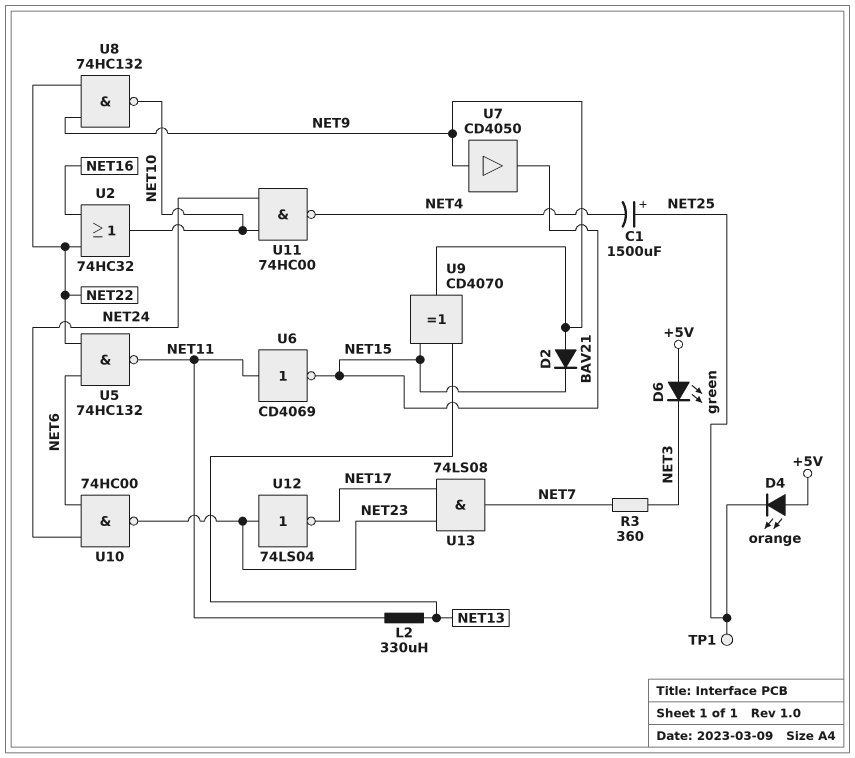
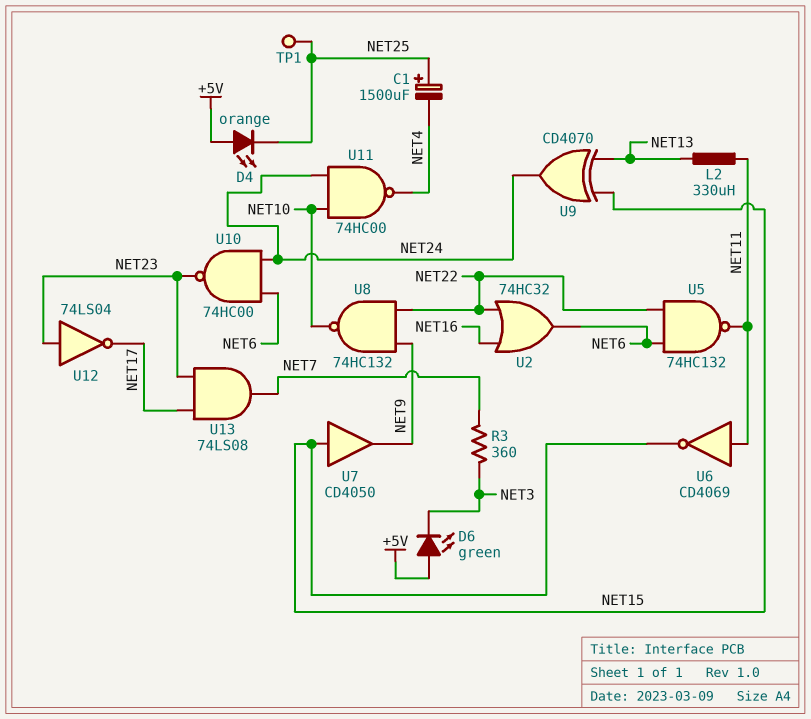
D2: diode BAV21 (A NET9, K NET15) -> none
U2: OR 74HC32 (in NET16, in NET22, out NET10) -> OR 74HC32 (in NET16, in NET22, out NET6)
U7: buffer CD4050 (in NET9, out NET15) -> buffer CD4050 (in NET15, out NET9)
U9: XOR CD4070 (in NET13, in NET15, out NET9) -> XOR CD4070 (in NET13, in NET15, out NET24)

